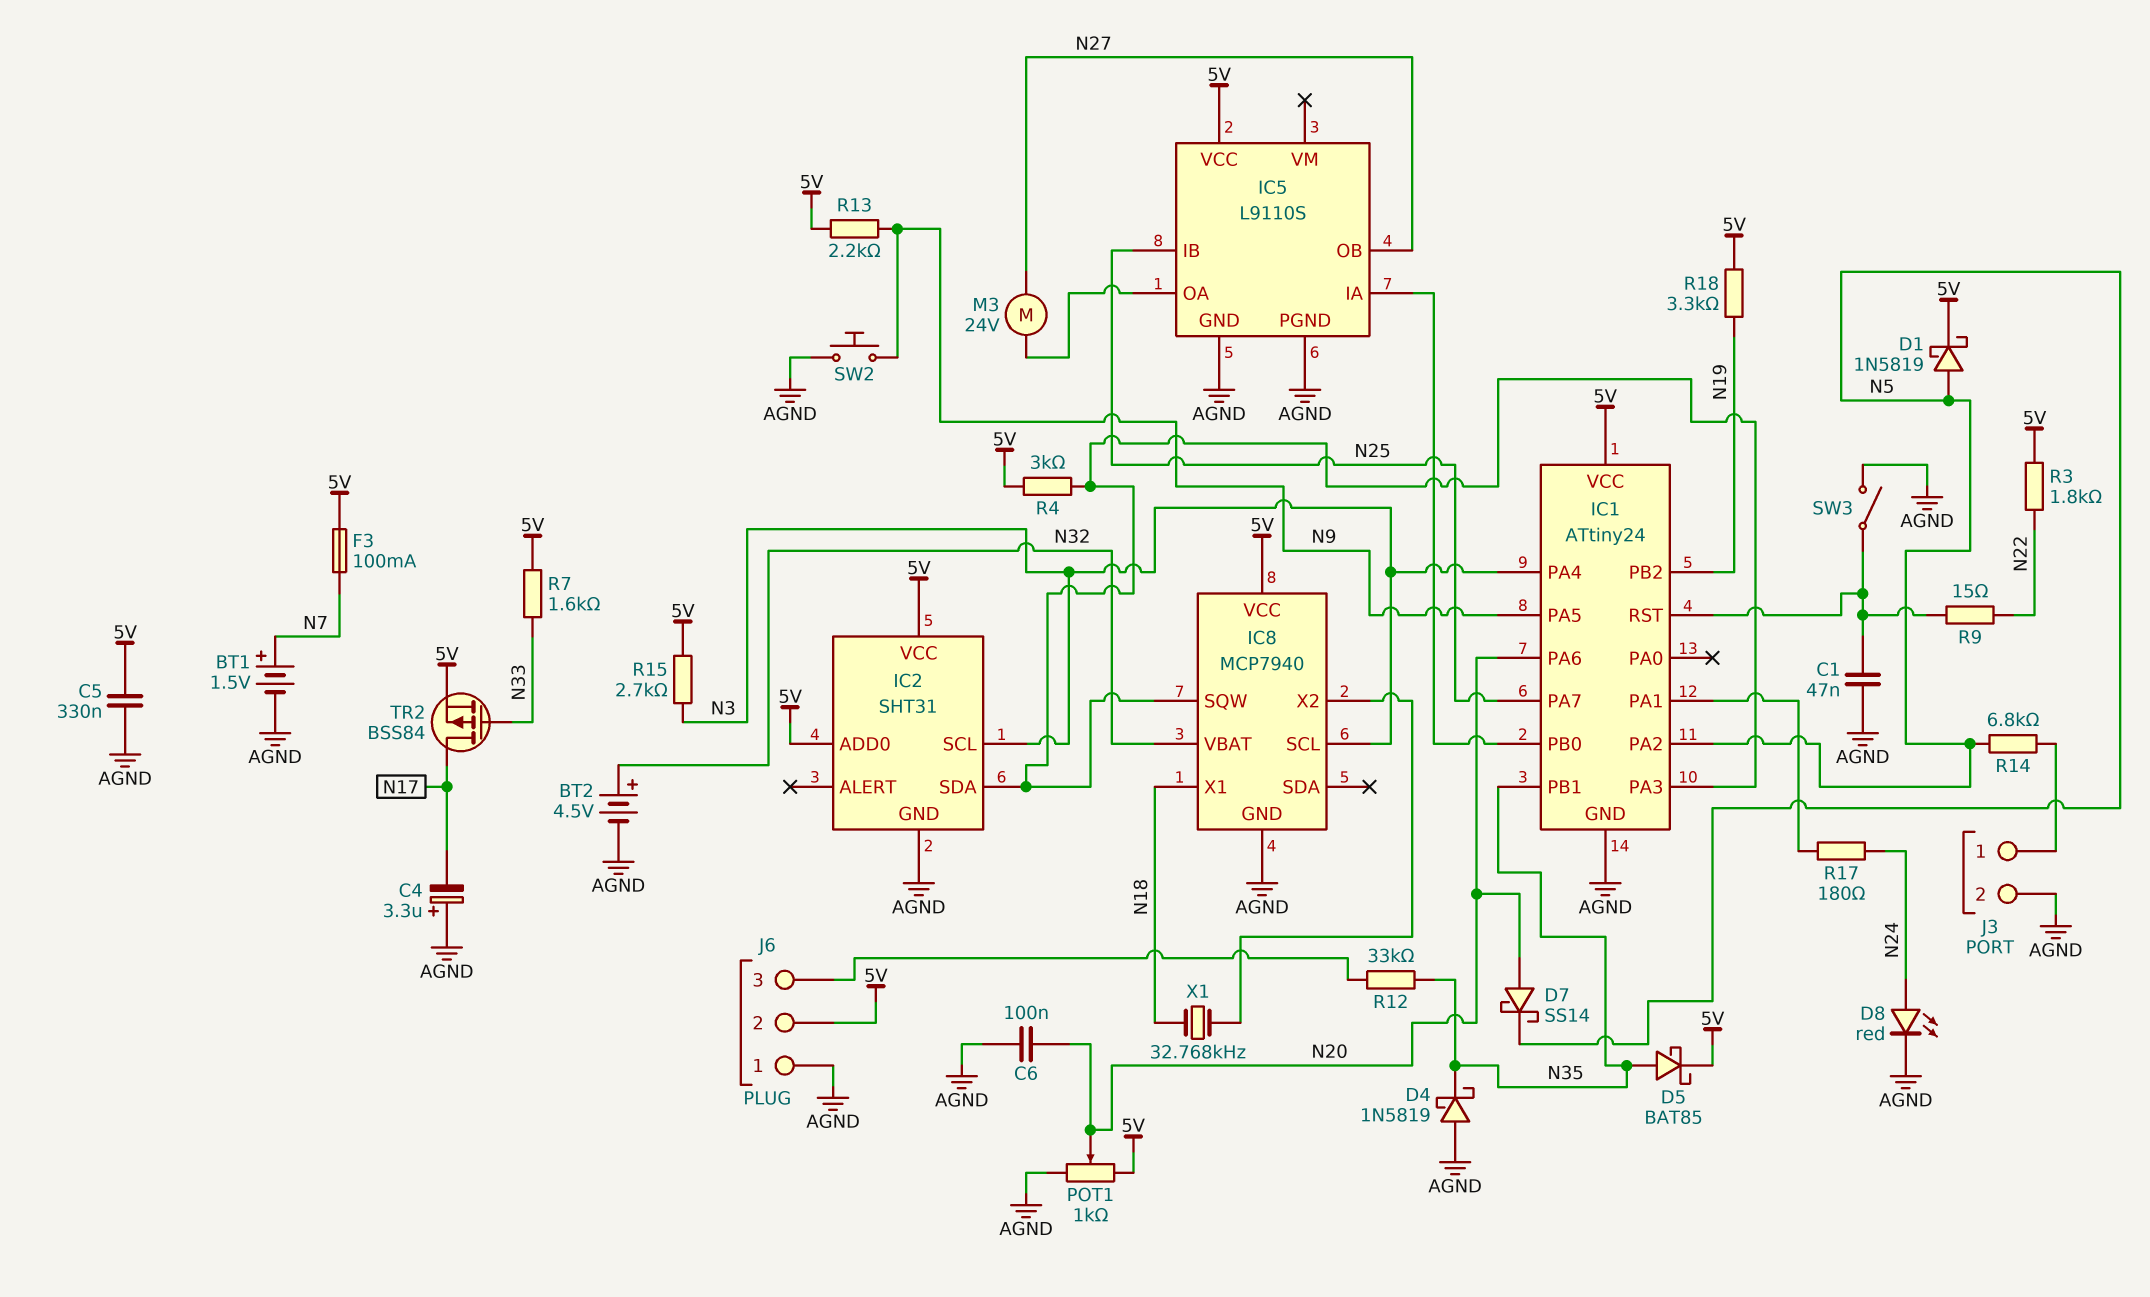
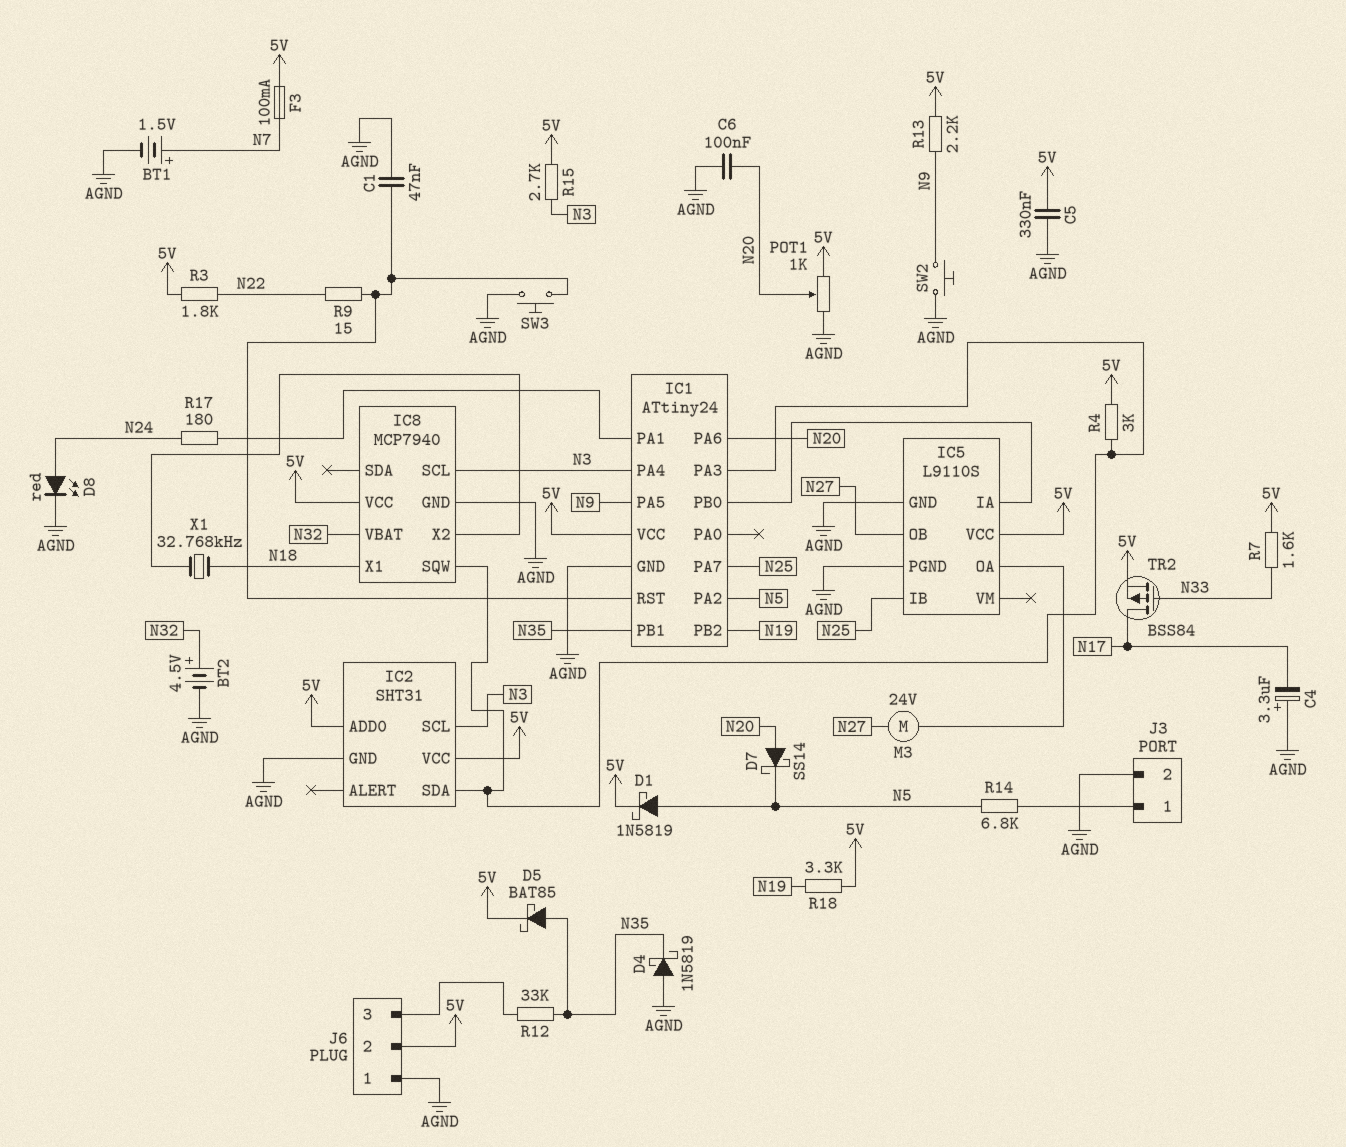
SW3: switch (AGND, IC1/RST) -> button (AGND, IC1/RST)

